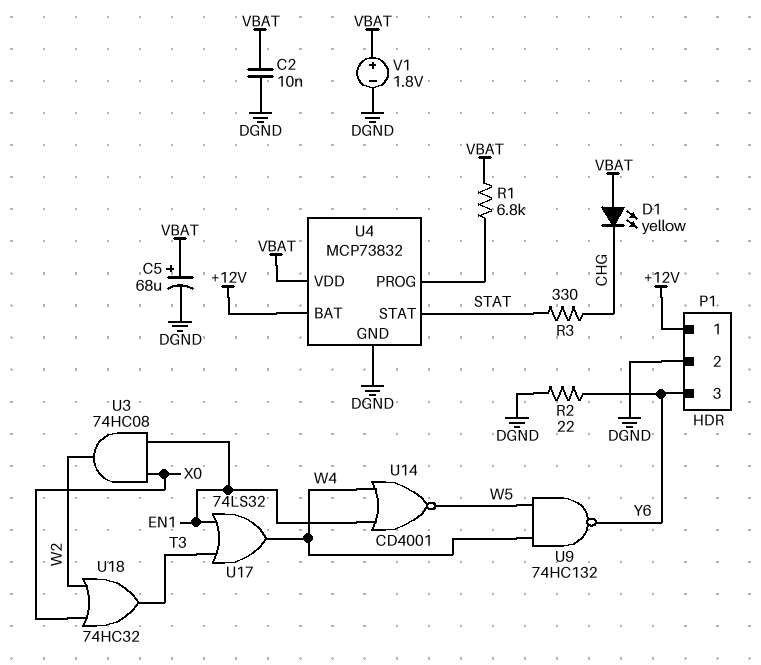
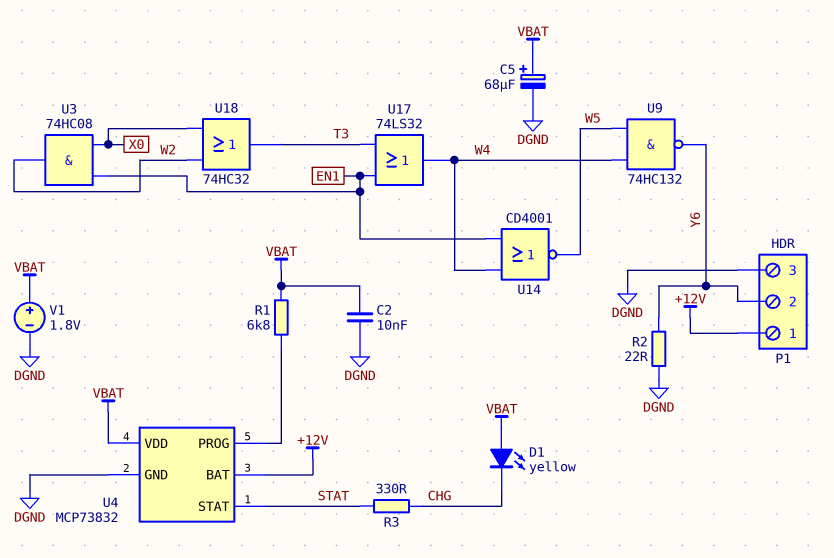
P1 pin 2: DGND -> Y6
P1 pin 3: Y6 -> DGND

